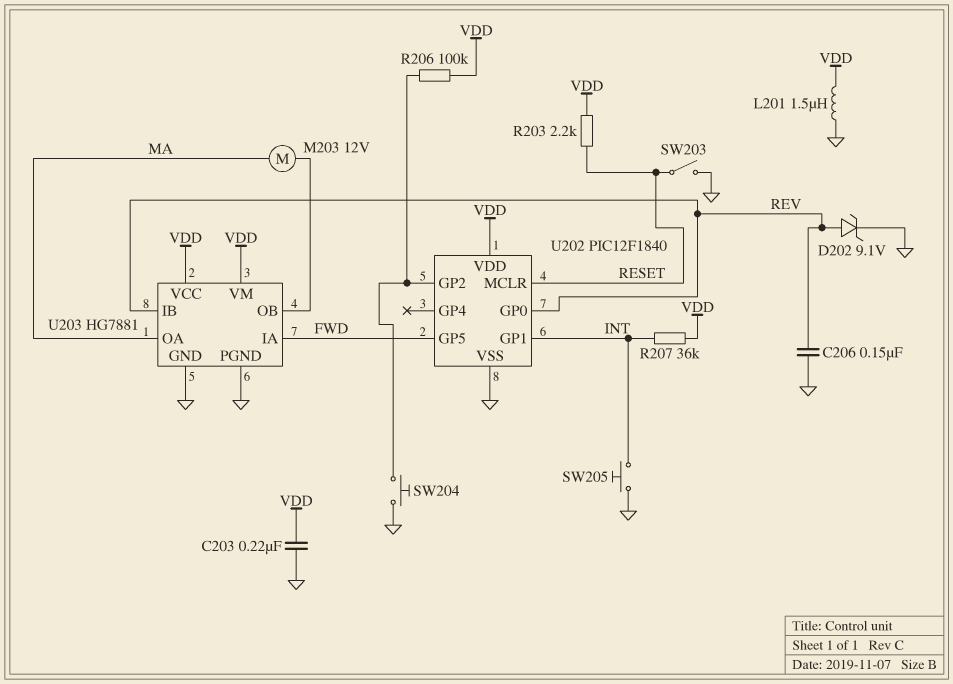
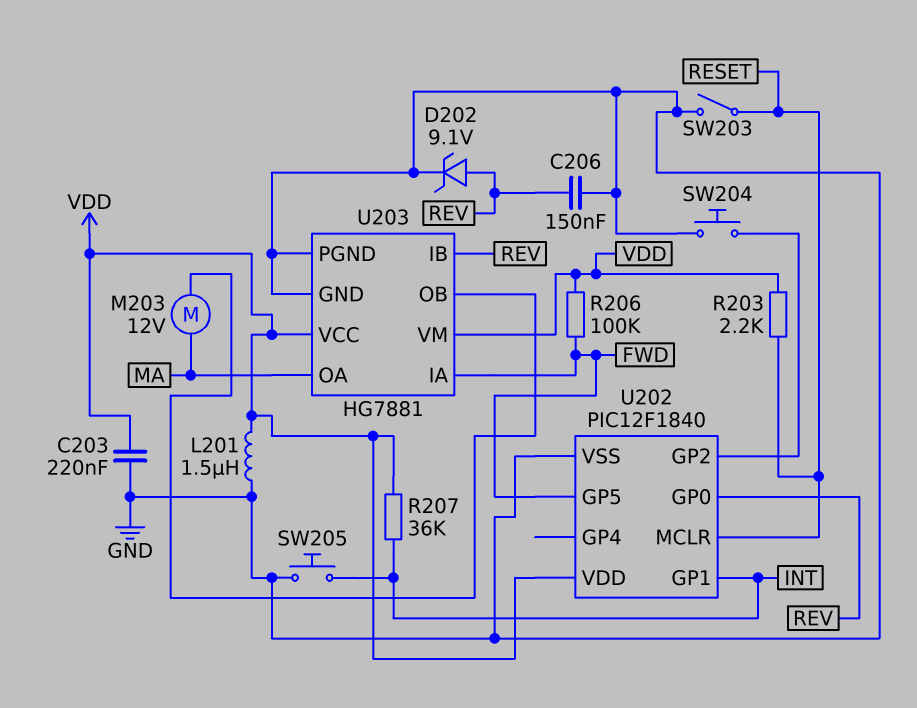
R206: 100k (U202/GP2, VDD) -> 100k (FWD, VDD)

